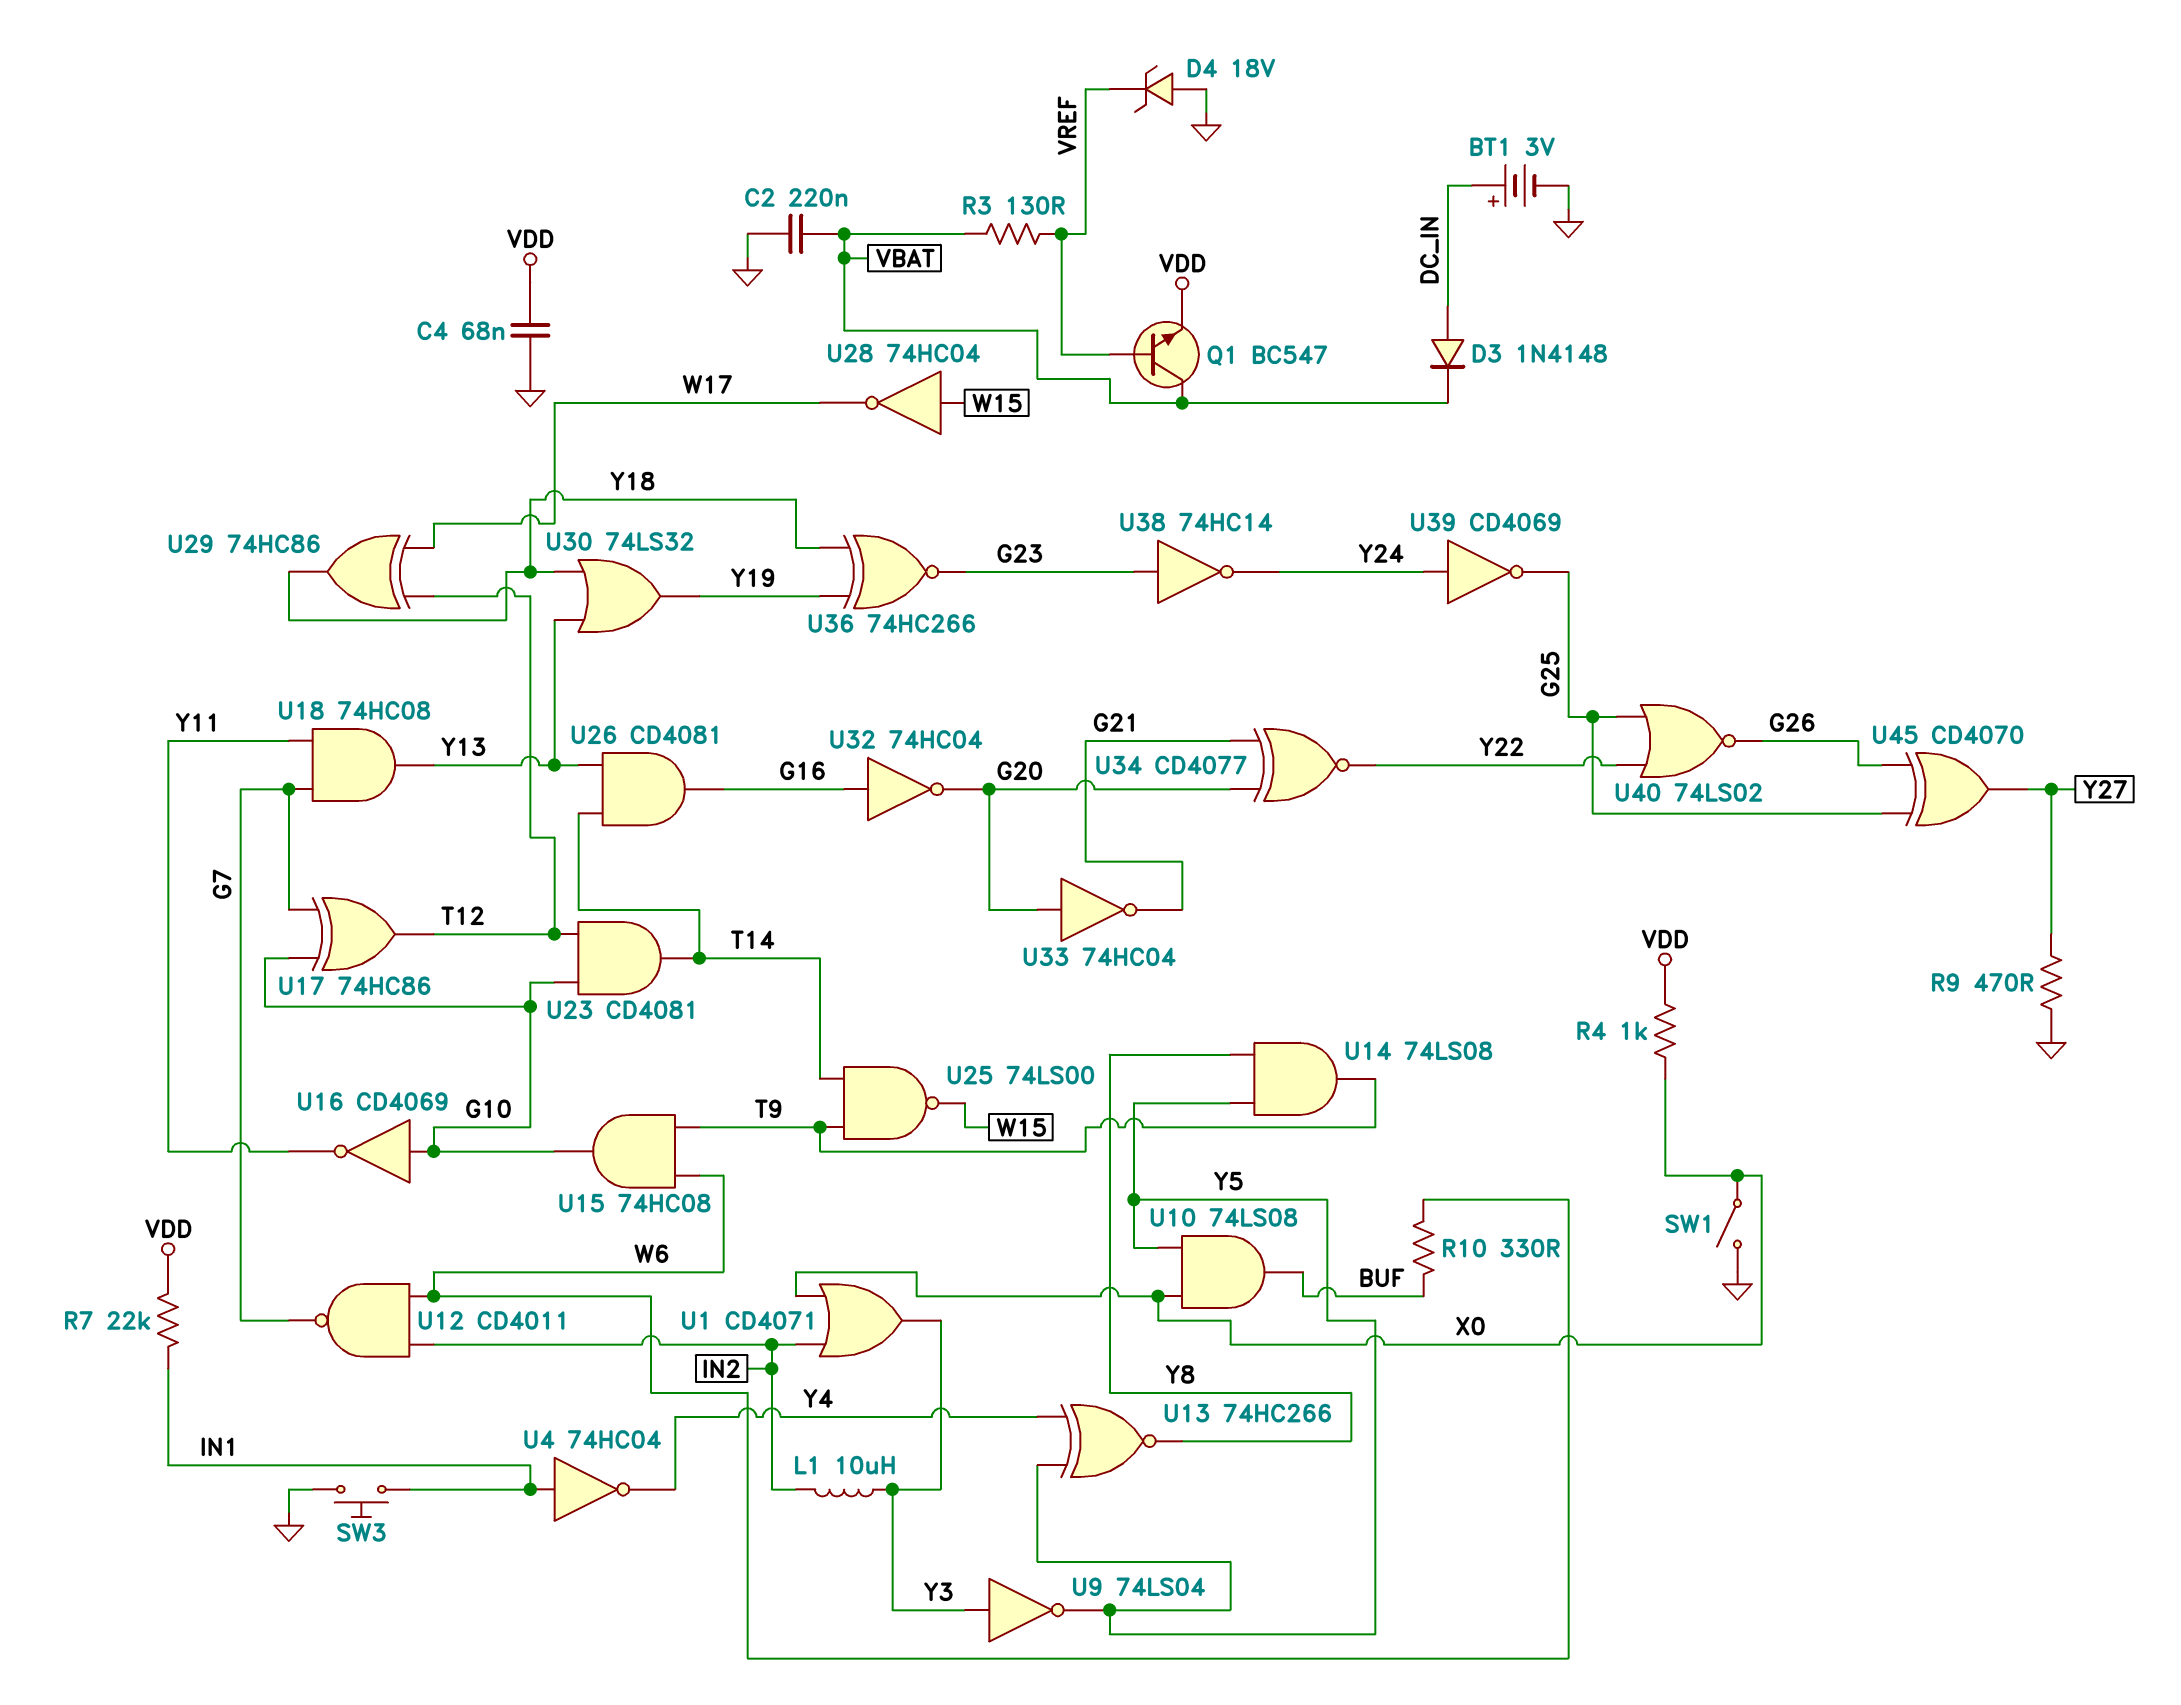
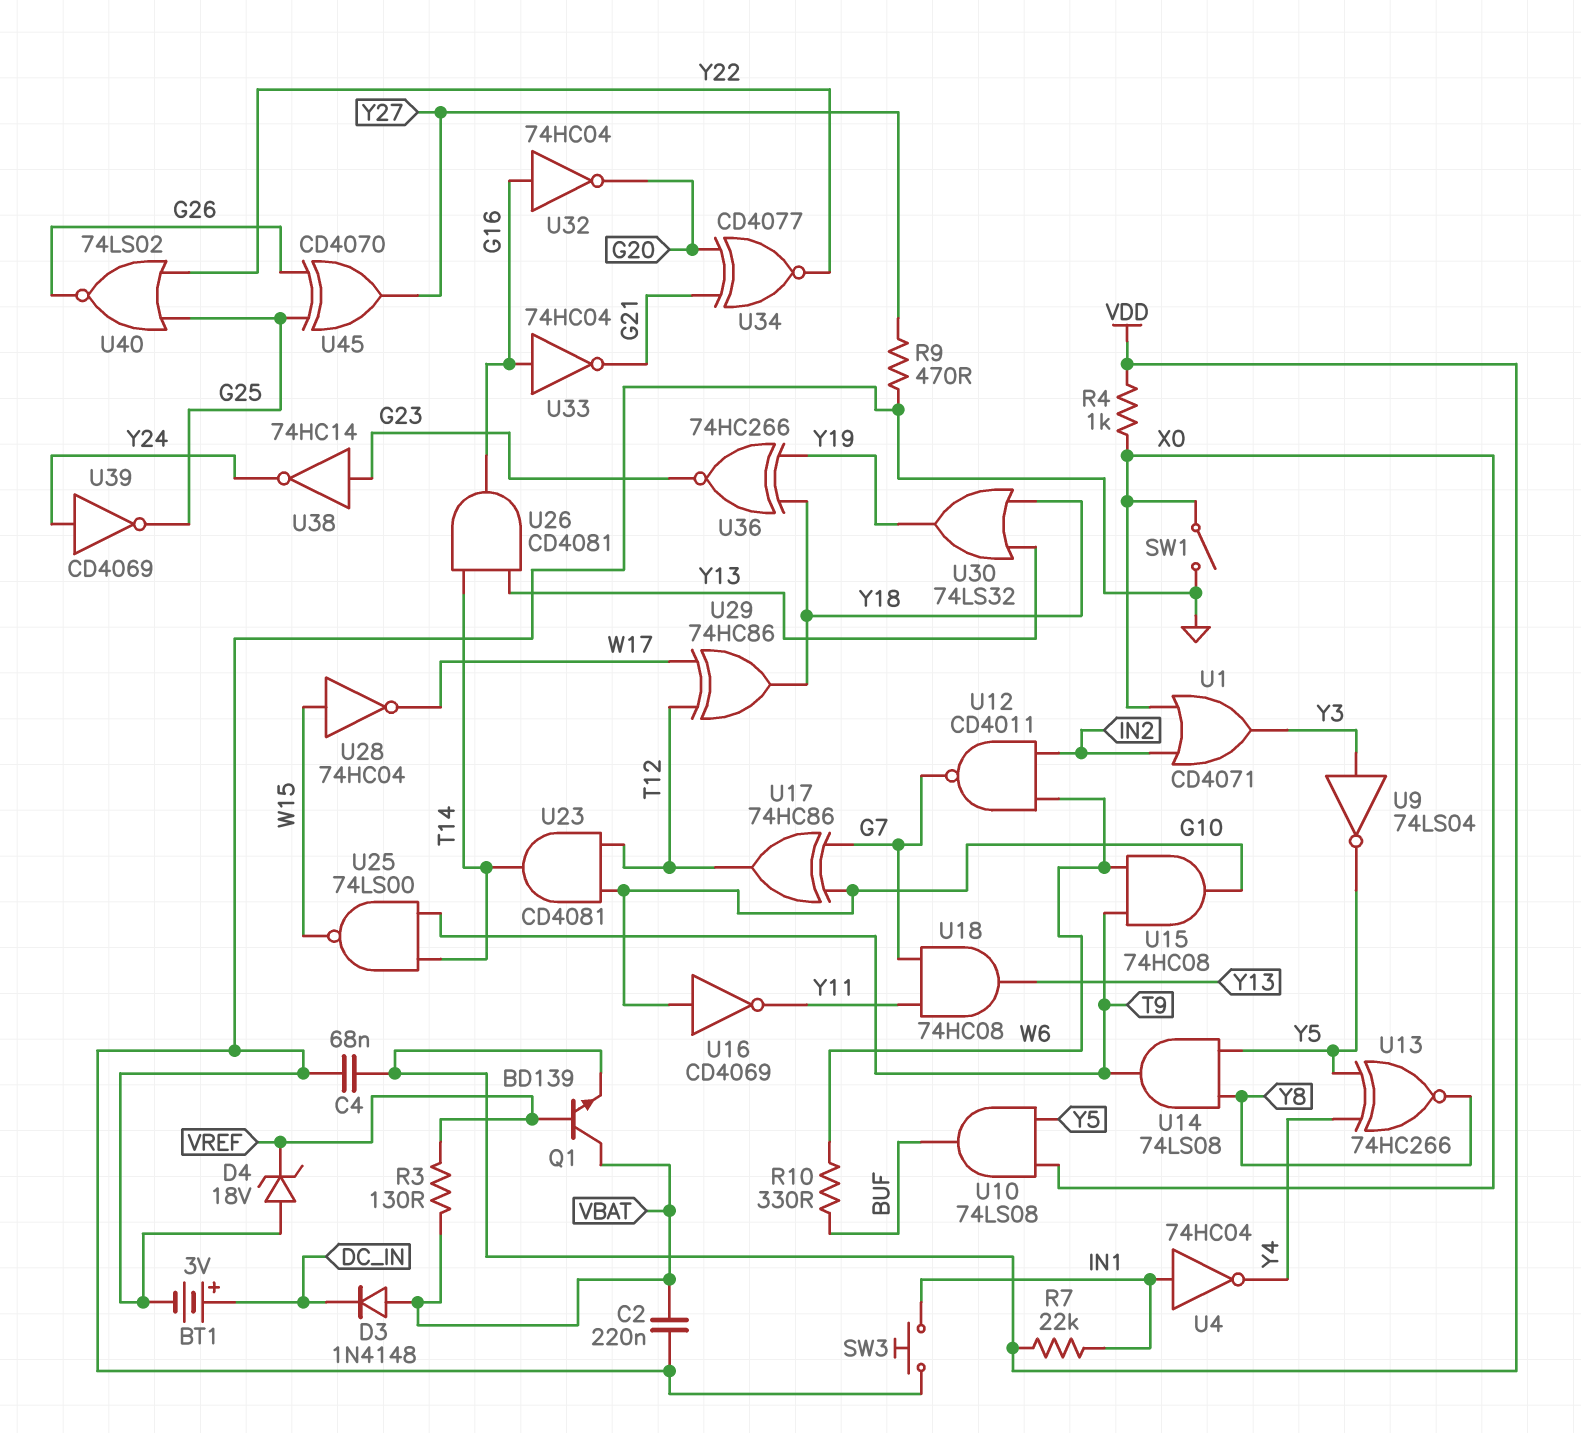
D3: diode 1N4148 (A DC_IN, K VBAT) -> diode 1N4148 (A VBAT, K DC_IN)
L1: 10uH (IN2, Y3) -> none
Q1: NPN BC547 (B VREF, C VBAT, E VDD) -> NPN BD139 (B VREF, C VBAT, E VDD)
U33: NOT 74HC04 (in G20, out G21) -> NOT 74HC04 (in G16, out G21)

